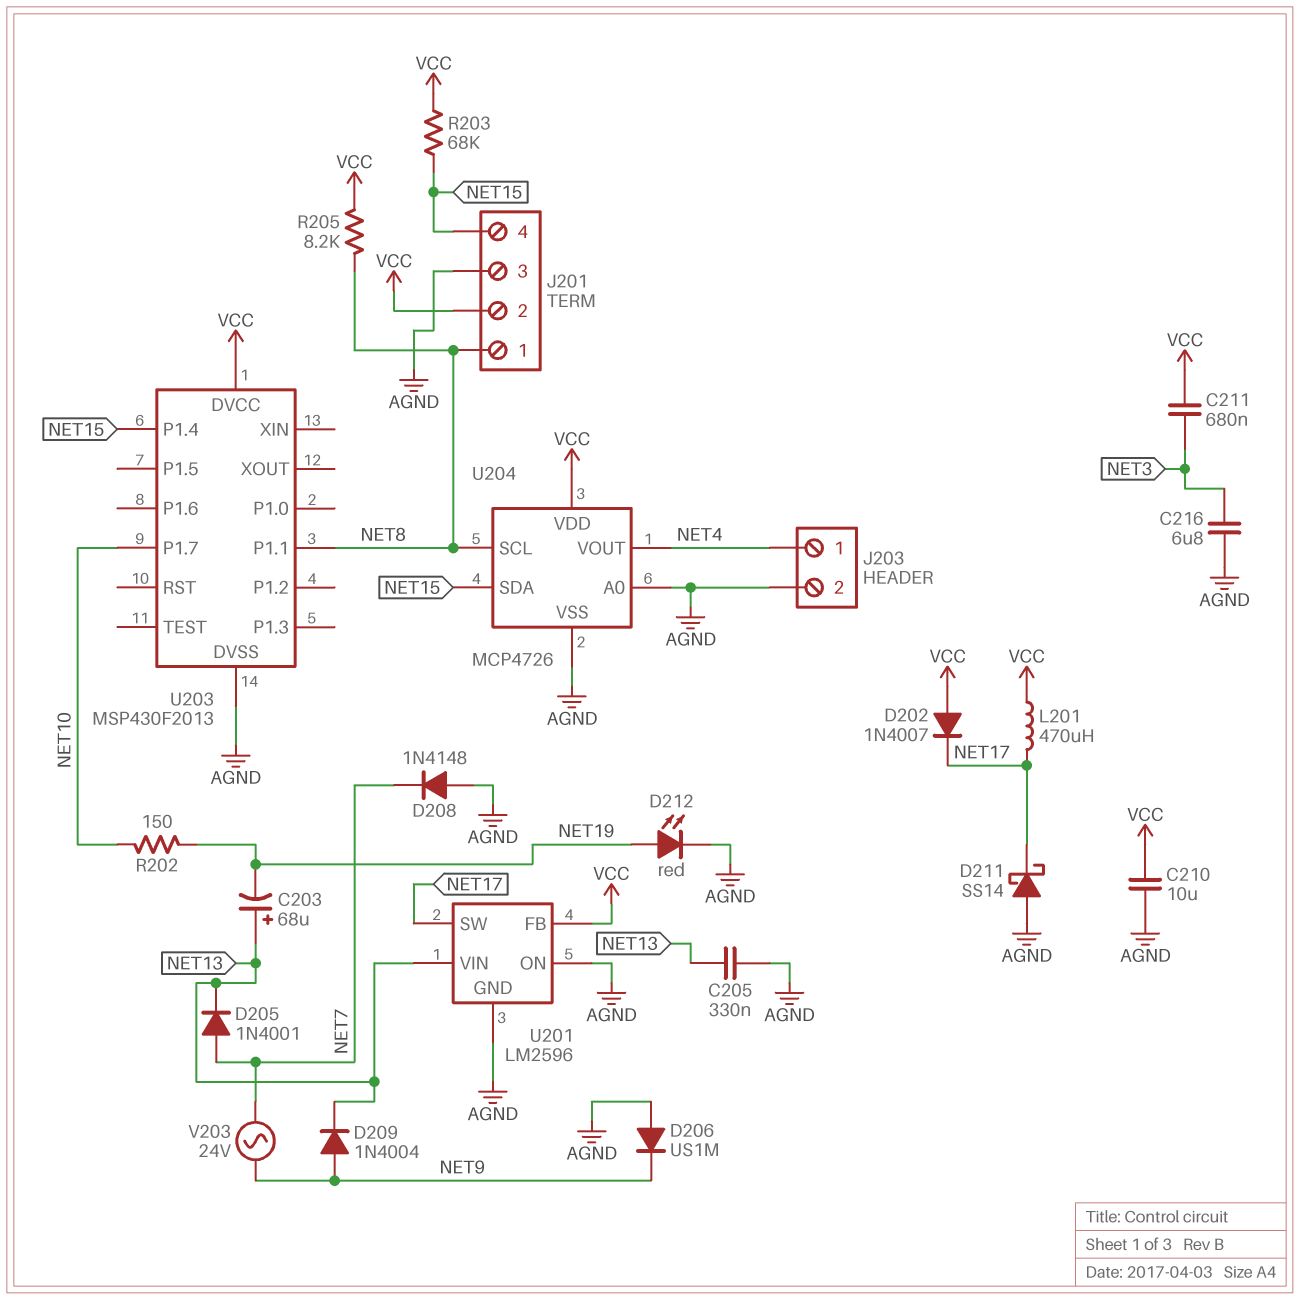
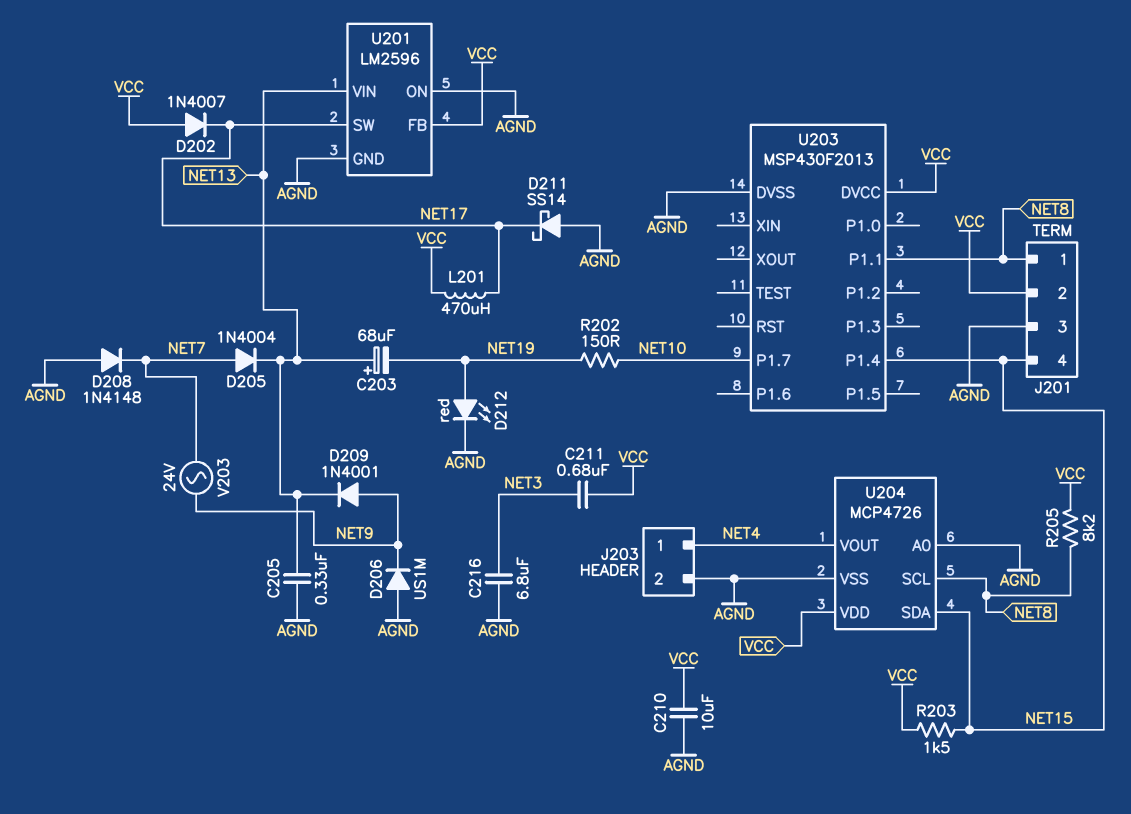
D205: diode 1N4001 (A NET7, K NET13) -> diode 1N4004 (A NET7, K NET13)
D209: diode 1N4004 (A NET9, K NET13) -> diode 1N4001 (A NET9, K NET13)
R203: 68k (NET15, VCC) -> 1.5k (NET15, VCC)

